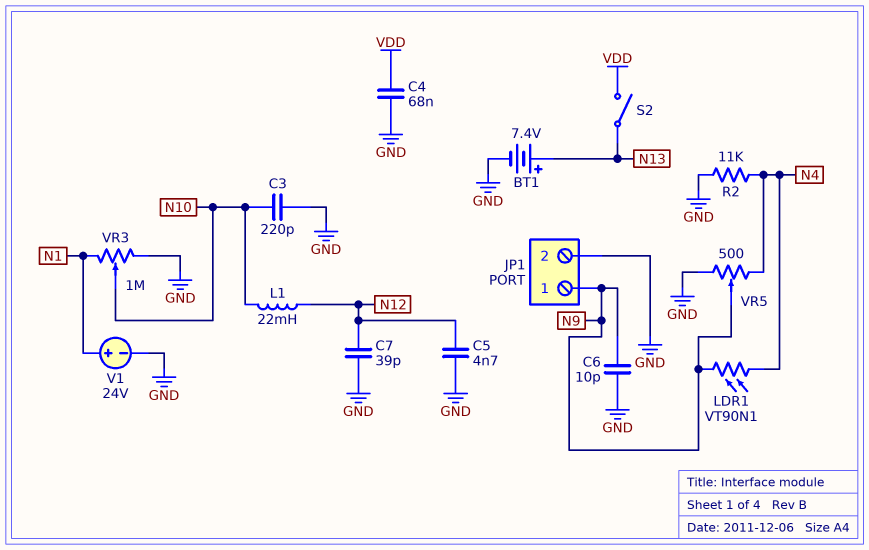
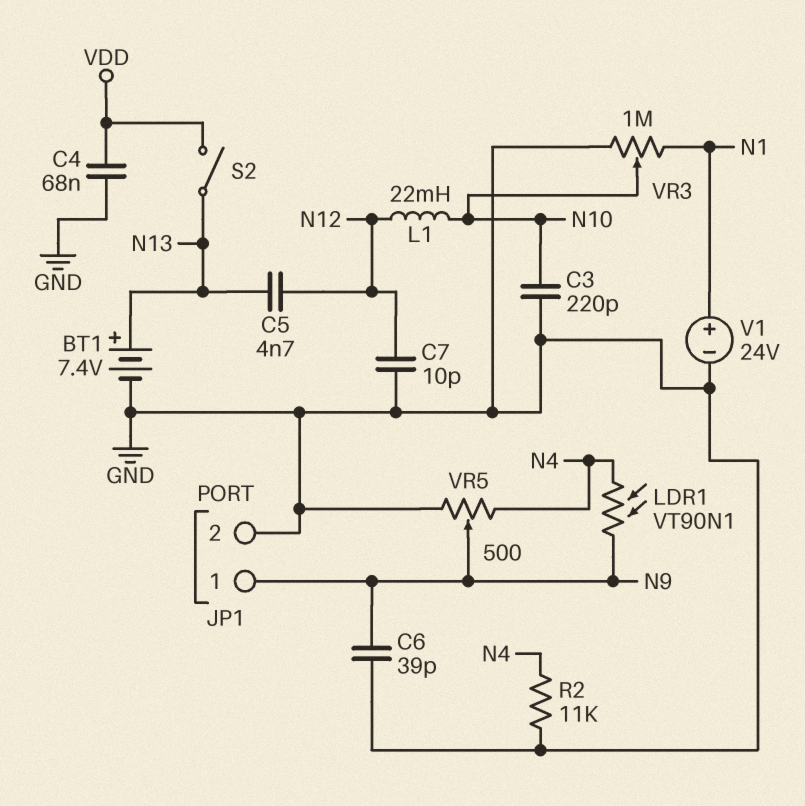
C5: 4.7nF (GND, N12) -> 4.7nF (N12, N13)
C6: 10pF (GND, N9) -> 39pF (GND, N9)
C7: 39pF (GND, N12) -> 10pF (GND, N12)

